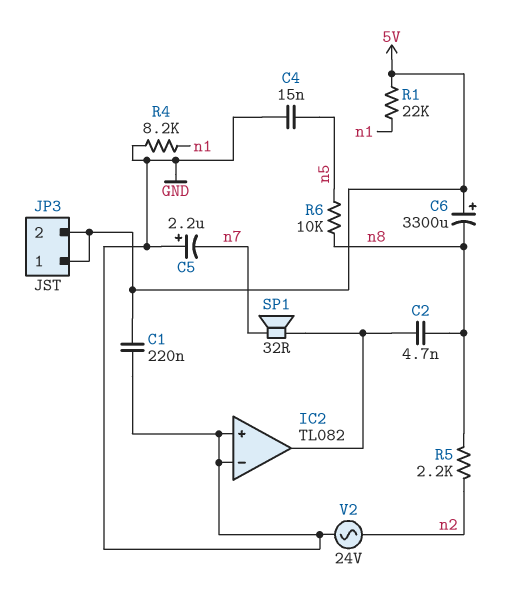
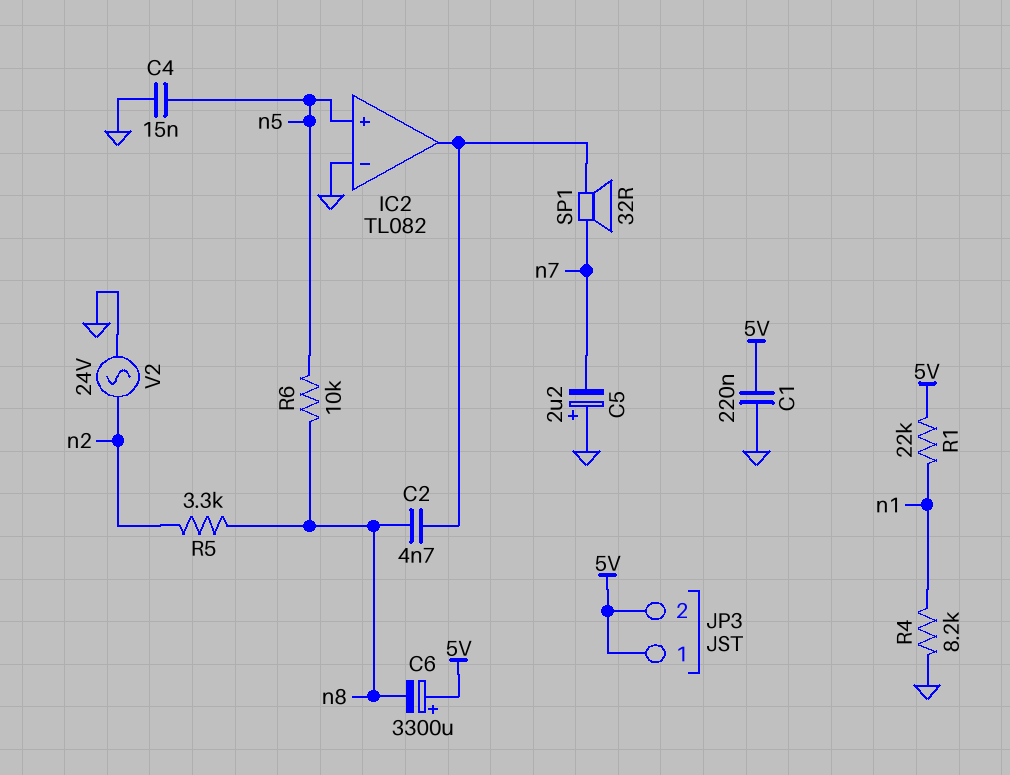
IC2 pin in+: GND -> n5
R5: 2.2k (n2, n8) -> 3.3k (n2, n8)

